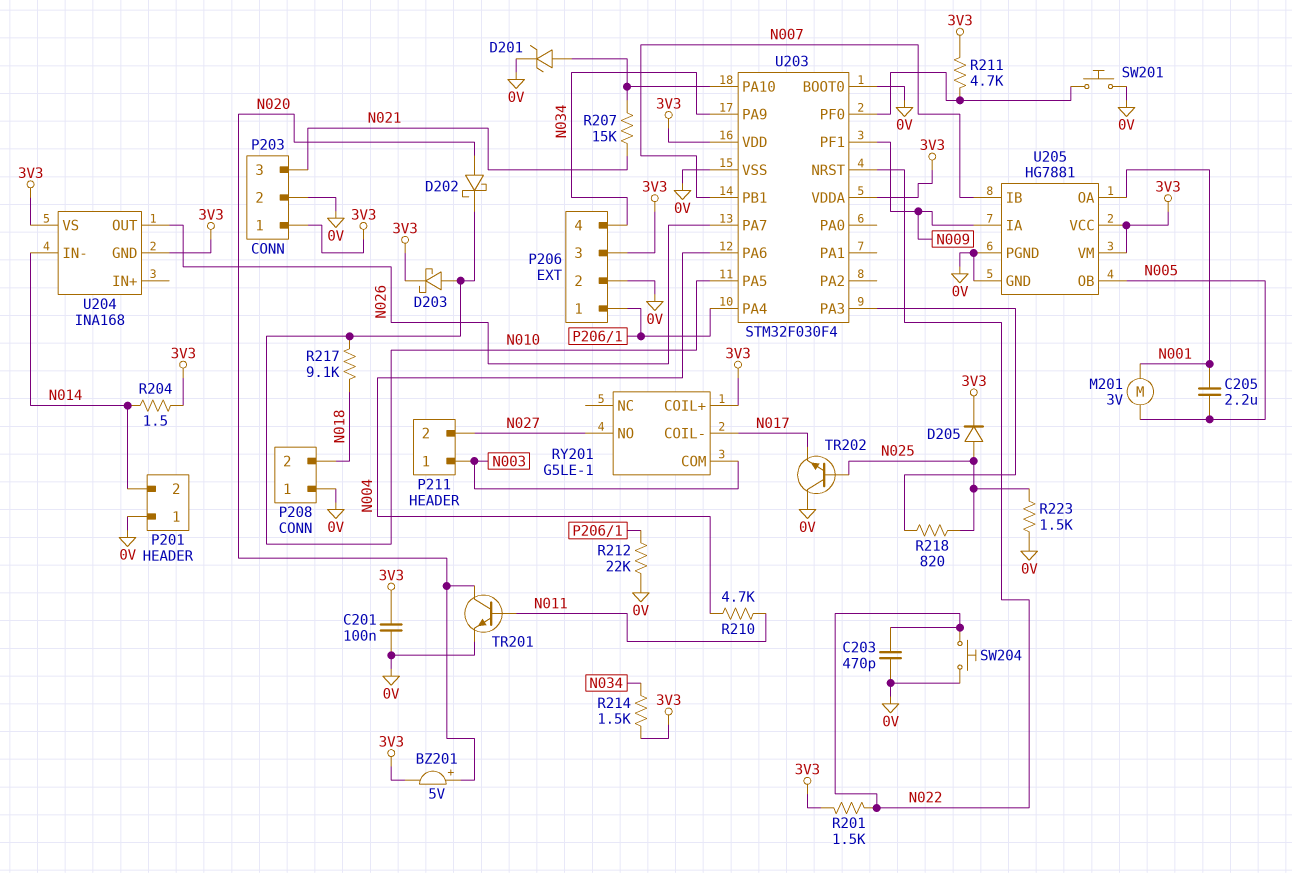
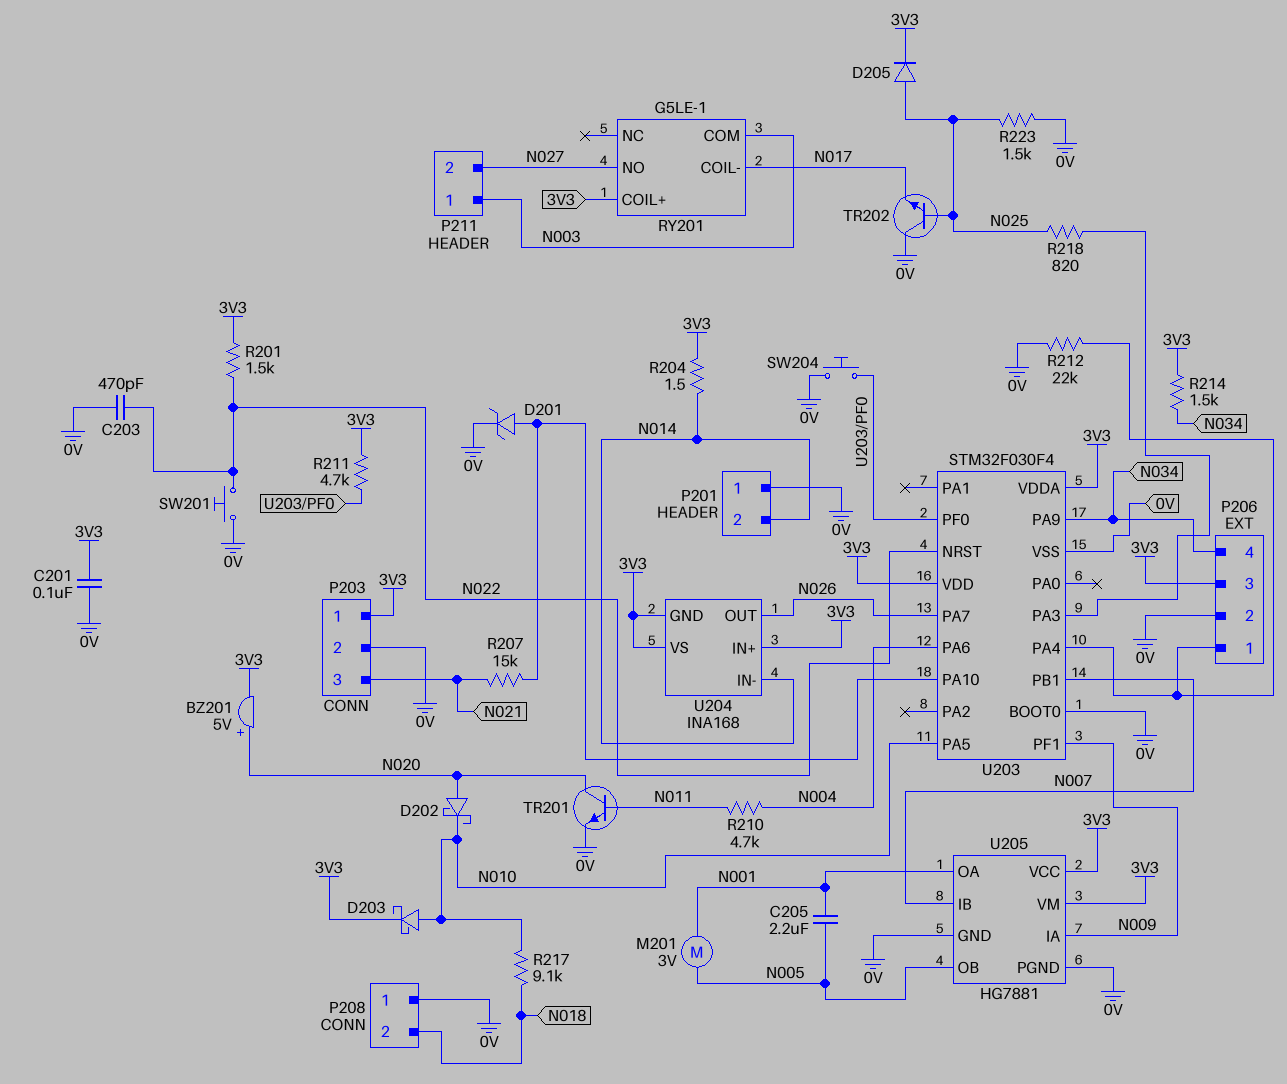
SW201: button (0V, U203/PF0) -> button (0V, N022)
SW204: button (0V, N022) -> button (0V, U203/PF0)
U204 pin IN+: none -> 3V3

